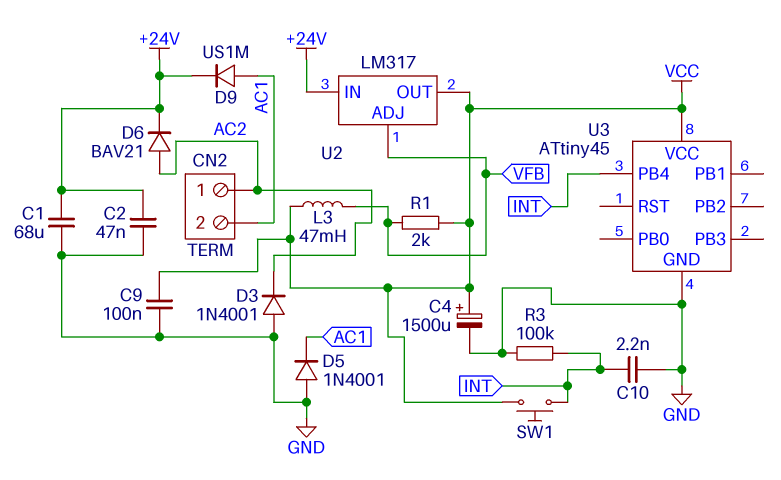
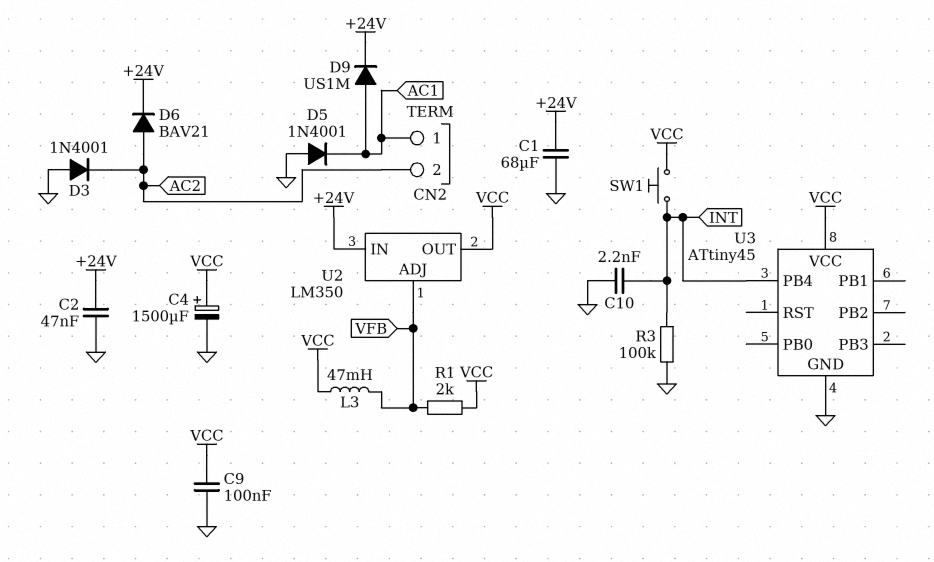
CN2 pin 1: AC2 -> AC1
CN2 pin 2: AC1 -> AC2
U2: LM317 -> LM350

